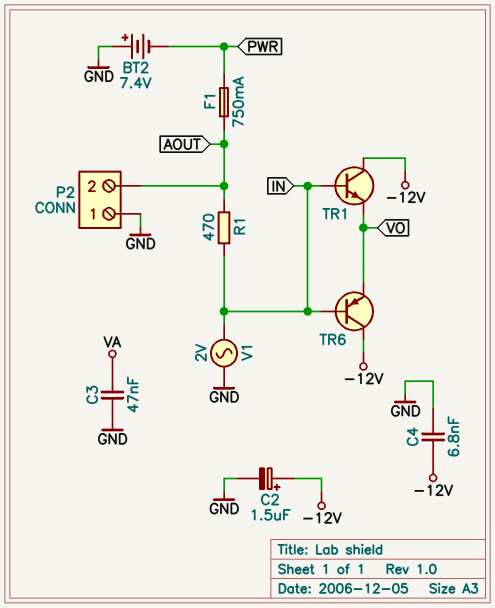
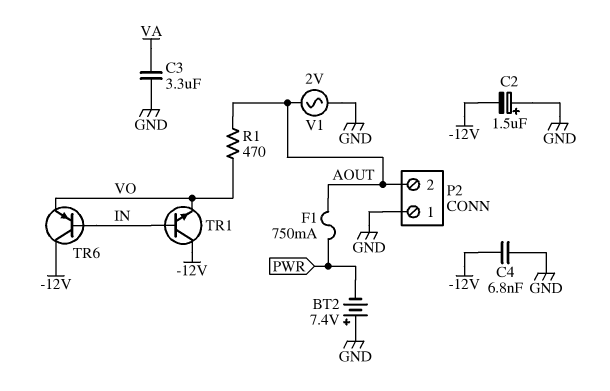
C2: 1.5uF (plus -12V, minus GND) -> 1.5uF (plus GND, minus -12V)
C3: 47nF (GND, VA) -> 3.3uF (GND, VA)
R1: 470 (AOUT, IN) -> 470 (AOUT, VO)
V1: AC 2V (GND, IN) -> AC 2V (AOUT, GND)

